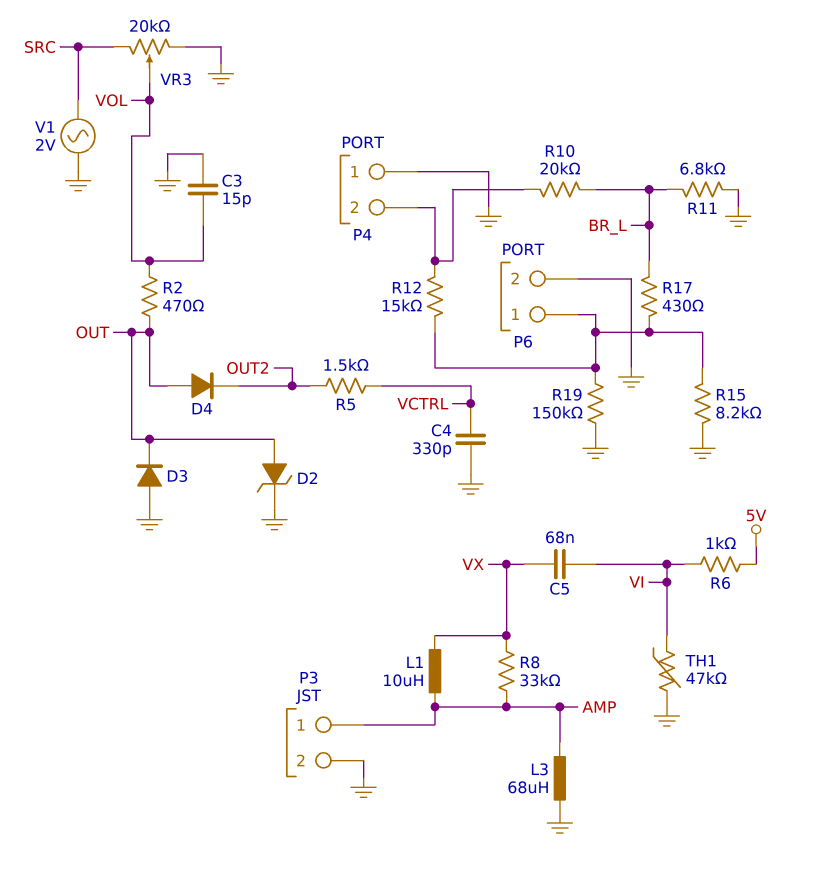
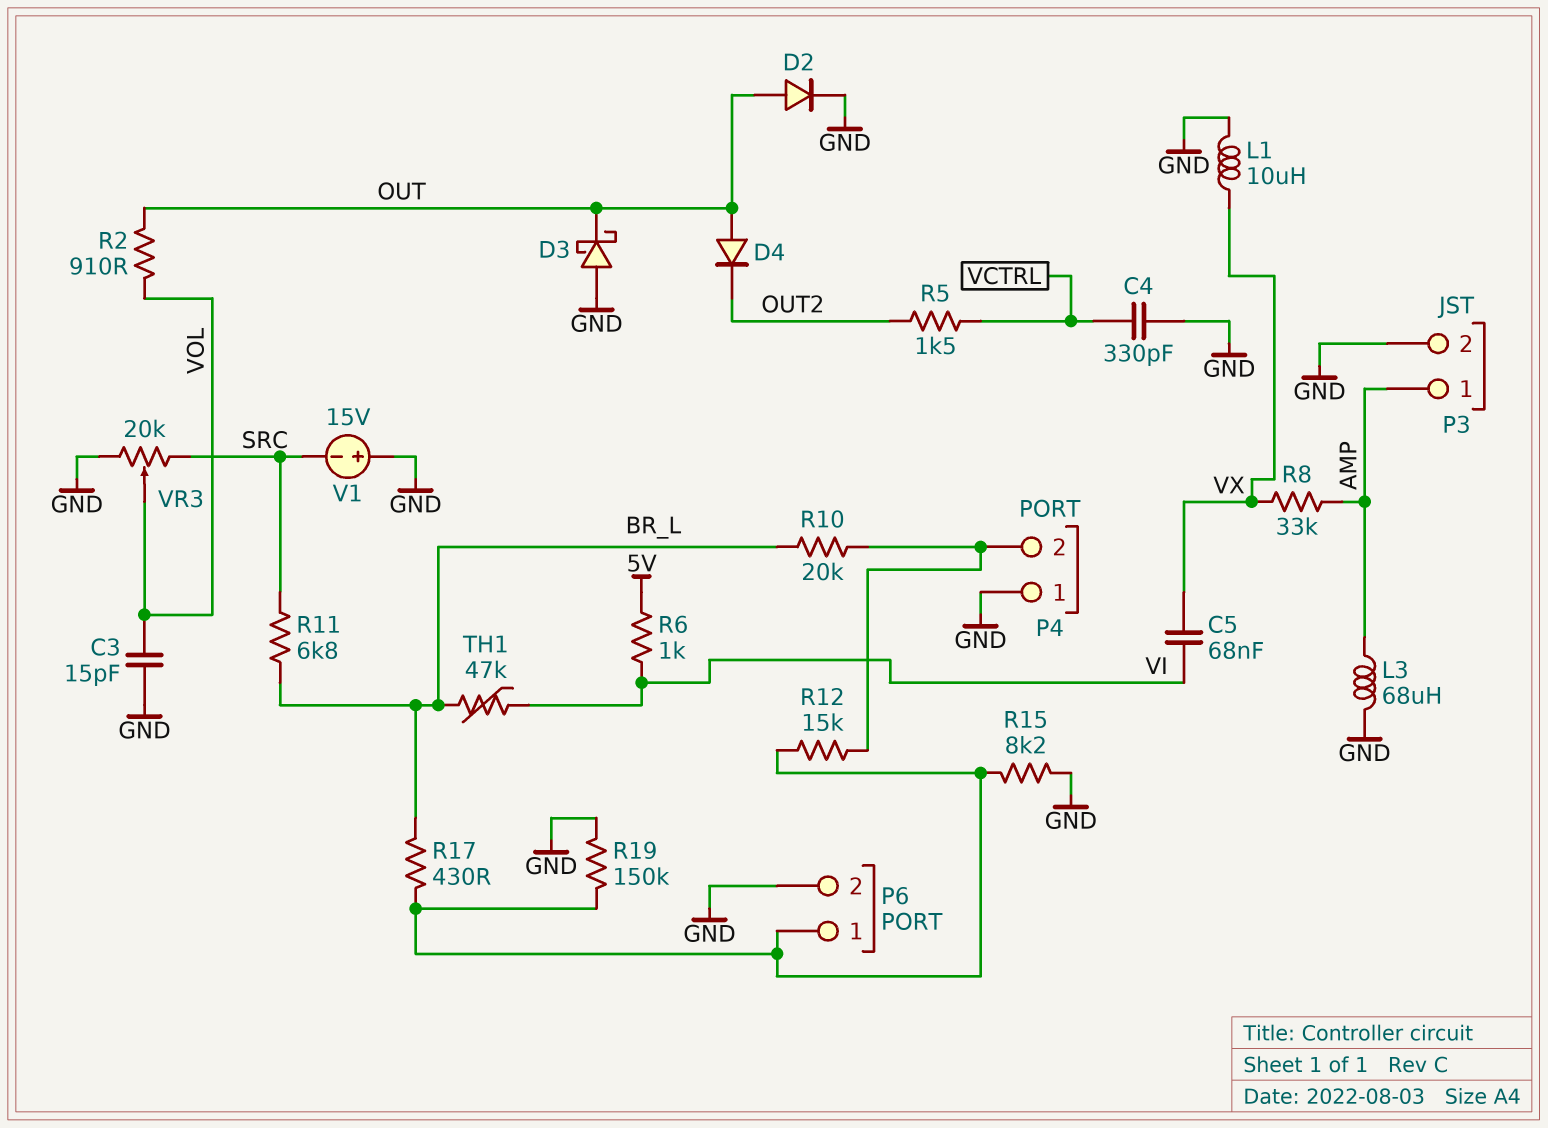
D2: zener (A OUT, K GND) -> diode (A OUT, K GND)
D3: diode (A GND, K OUT) -> schottky (A GND, K OUT)
L1: 10uH (AMP, VX) -> 10uH (GND, VX)
R2: 470 (OUT, VOL) -> 910 (OUT, VOL)
R11: 6.8k (BR_L, GND) -> 6.8k (BR_L, SRC)
TH1: 47k (GND, VI) -> 47k (BR_L, VI)
V1: AC 2V (GND, SRC) -> 15V (plus GND, minus SRC)

